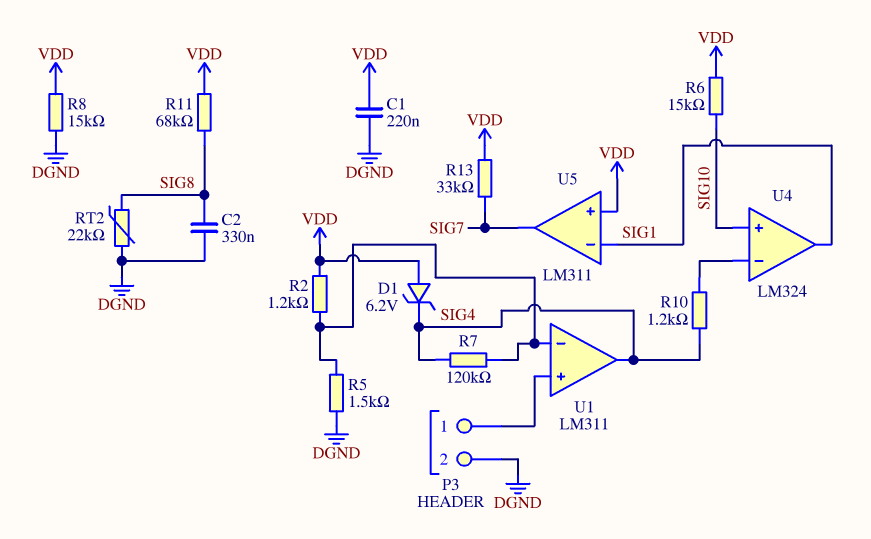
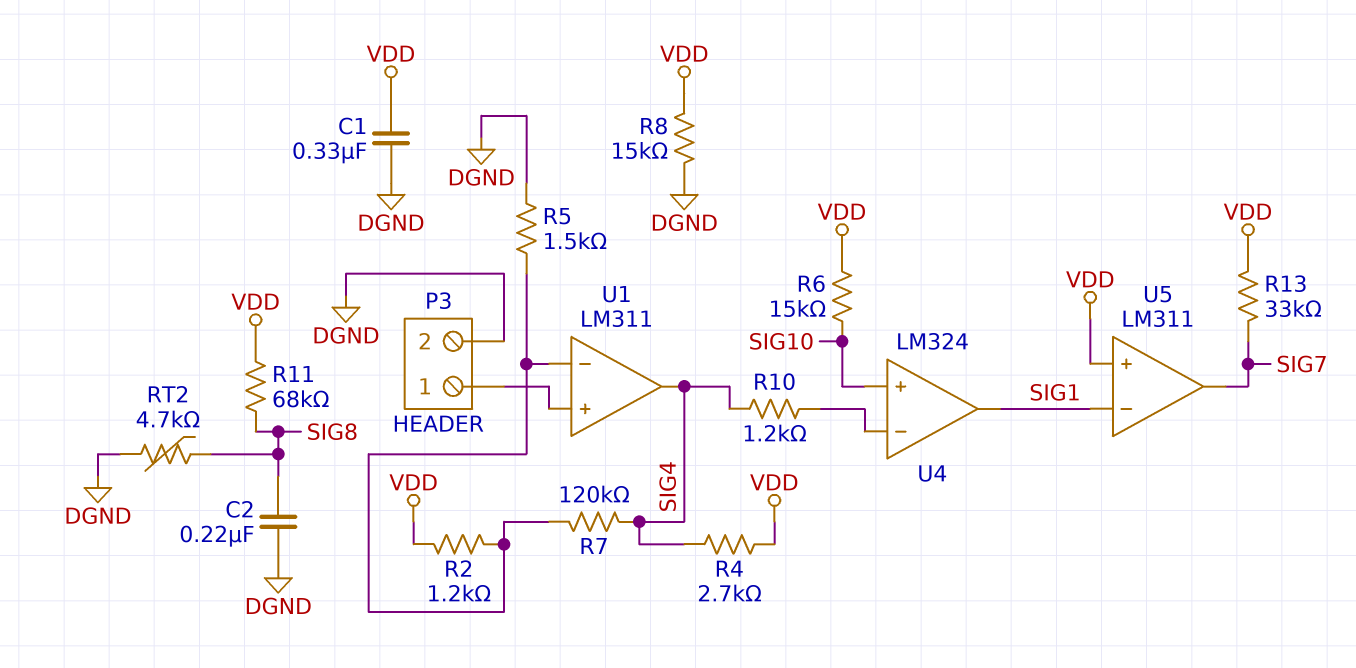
C1: 220nF (DGND, VDD) -> 330nF (DGND, VDD)
C2: 330nF (DGND, SIG8) -> 220nF (DGND, SIG8)
D1: zener 6.2V (A VDD, K SIG4) -> none
R4: none -> 2.7k (SIG4, VDD)
RT2: 22k (DGND, SIG8) -> 4.7k (DGND, SIG8)

